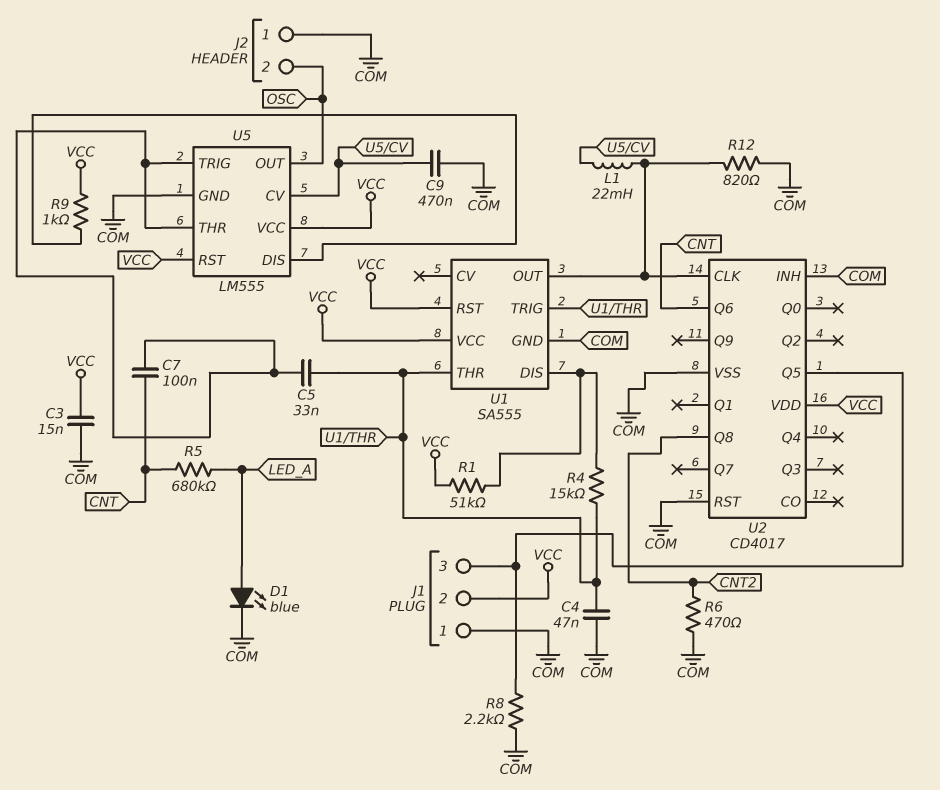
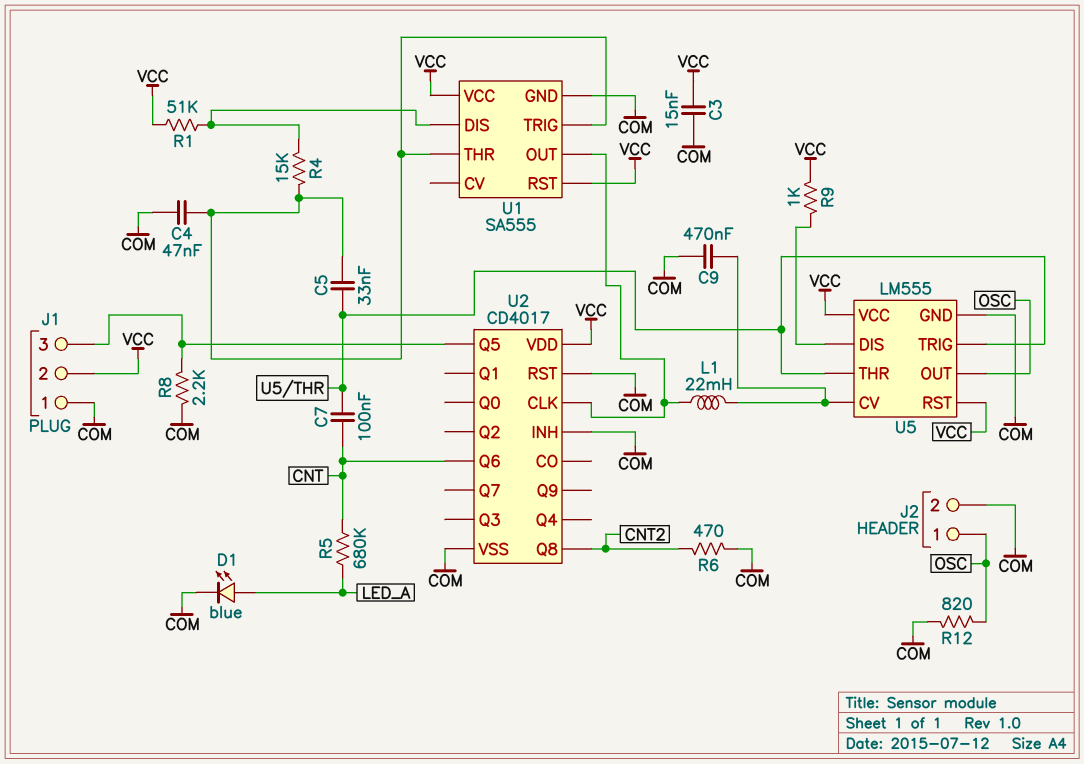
J2 pin 1: COM -> OSC
J2 pin 2: OSC -> COM
R12: 820 (COM, U1/OUT) -> 820 (COM, OSC)

